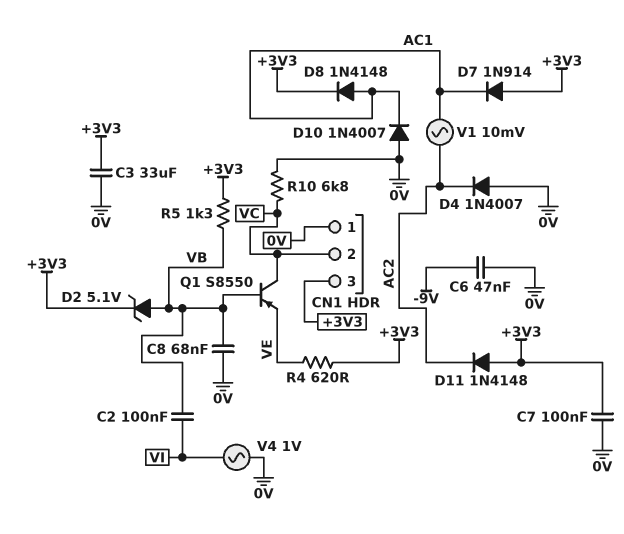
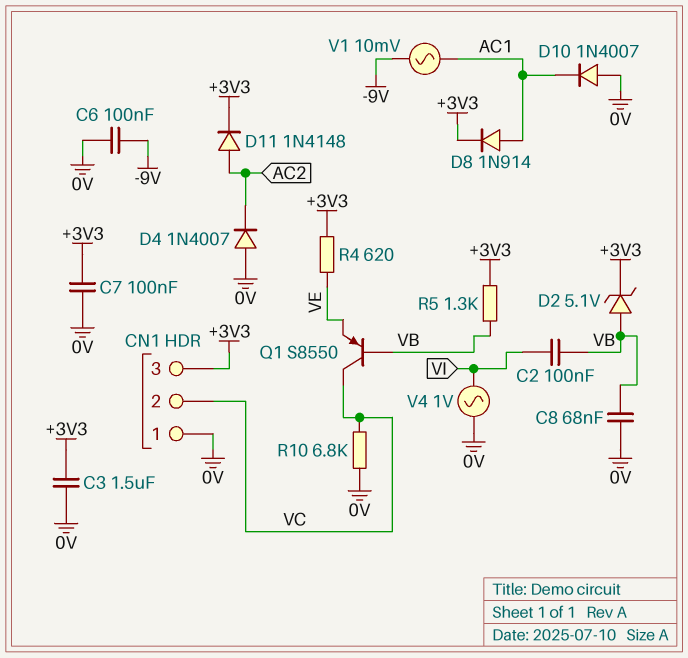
C3: 33uF (+3V3, 0V) -> 1.5uF (+3V3, 0V)
C6: 47nF (-9V, 0V) -> 100nF (-9V, 0V)
D7: diode 1N914 (A +3V3, K AC1) -> none
D8: diode 1N4148 (A AC1, K +3V3) -> diode 1N914 (A AC1, K +3V3)
D11: diode 1N4148 (A +3V3, K AC2) -> diode 1N4148 (A AC2, K +3V3)
V1: AC 10mV (AC1, AC2) -> AC 10mV (-9V, AC1)

